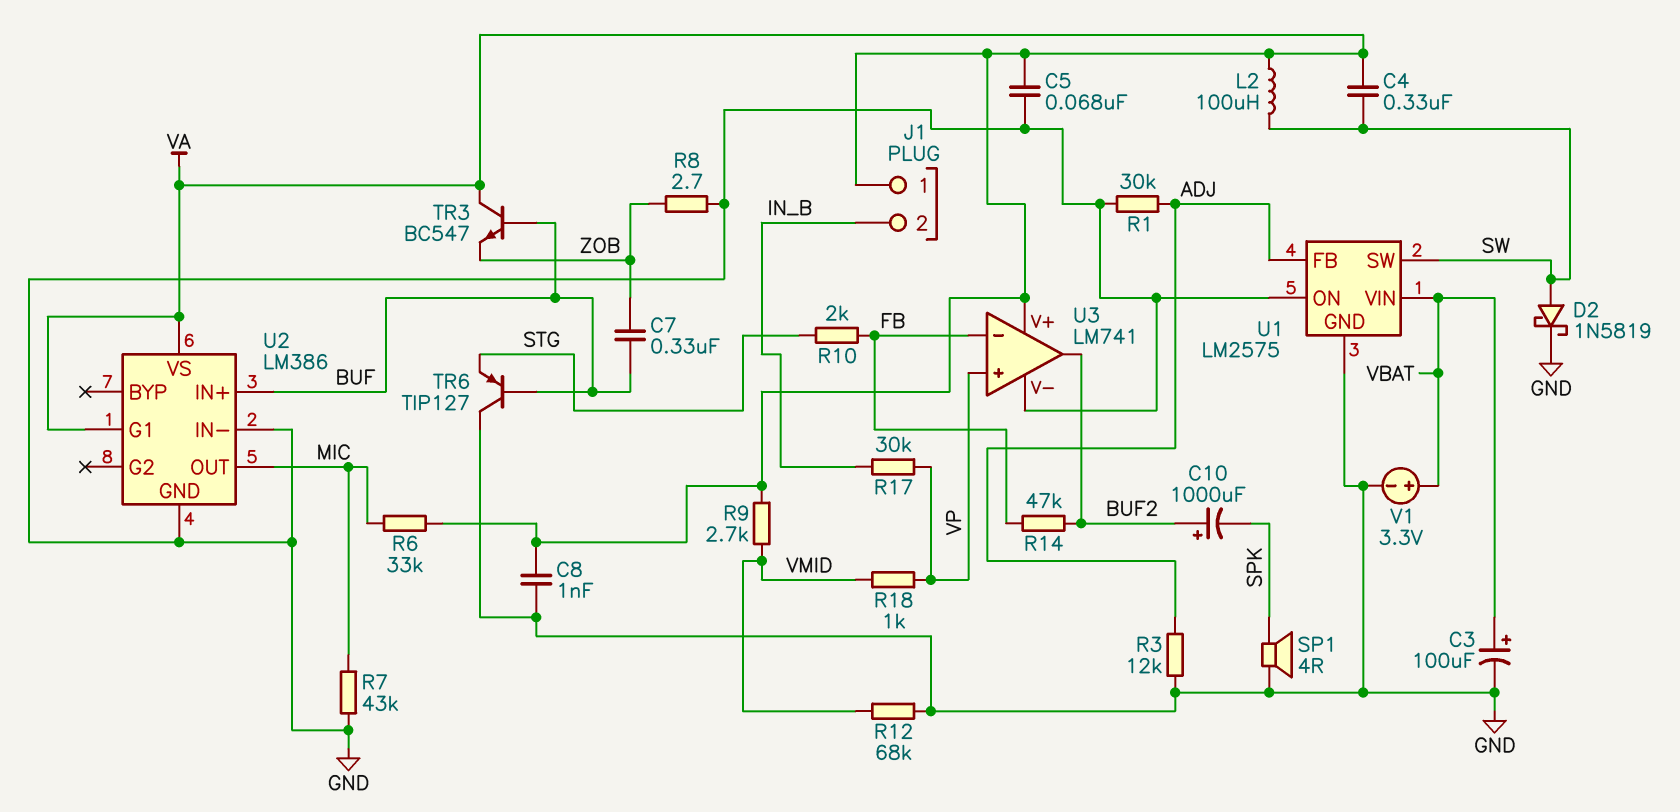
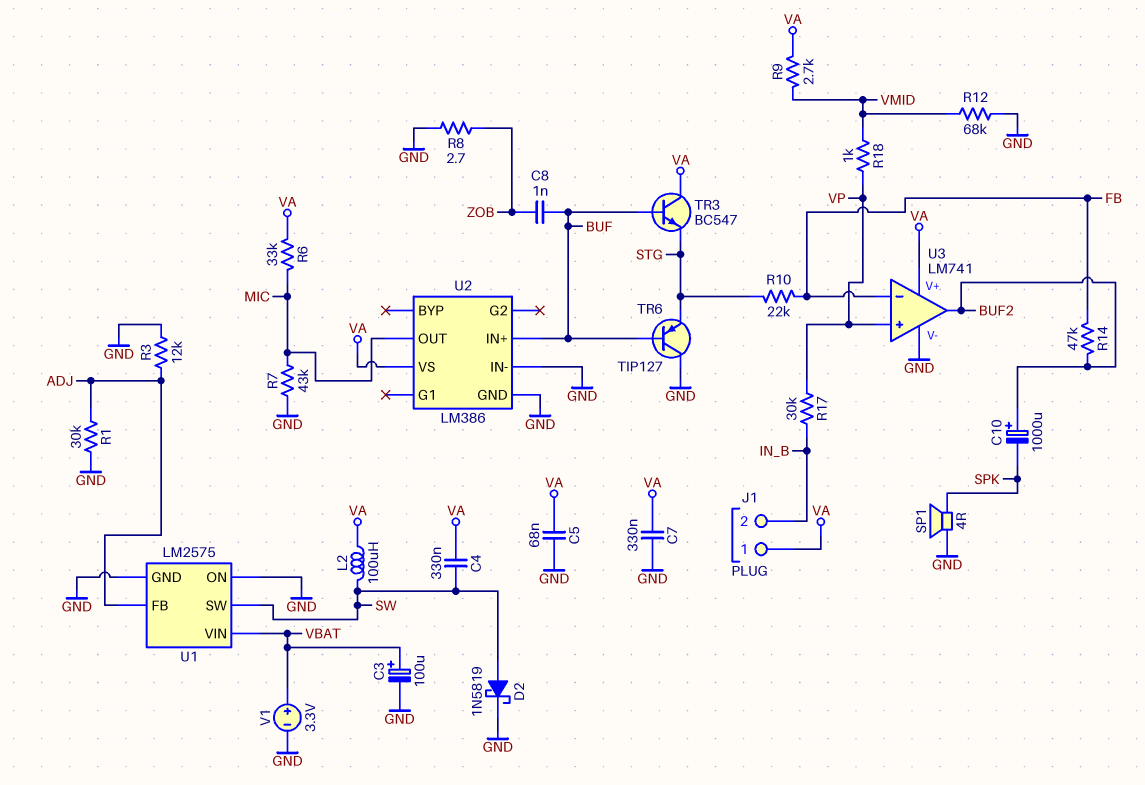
C7: 330nF (BUF, ZOB) -> 330nF (GND, VA)
C8: 1nF (GND, VA) -> 1nF (BUF, ZOB)
R10: 2k (FB, STG) -> 22k (FB, STG)
TR3: NPN BC547 (B BUF, C VA, E ZOB) -> NPN BC547 (B BUF, C VA, E STG)
U2 pin G1: VA -> none

